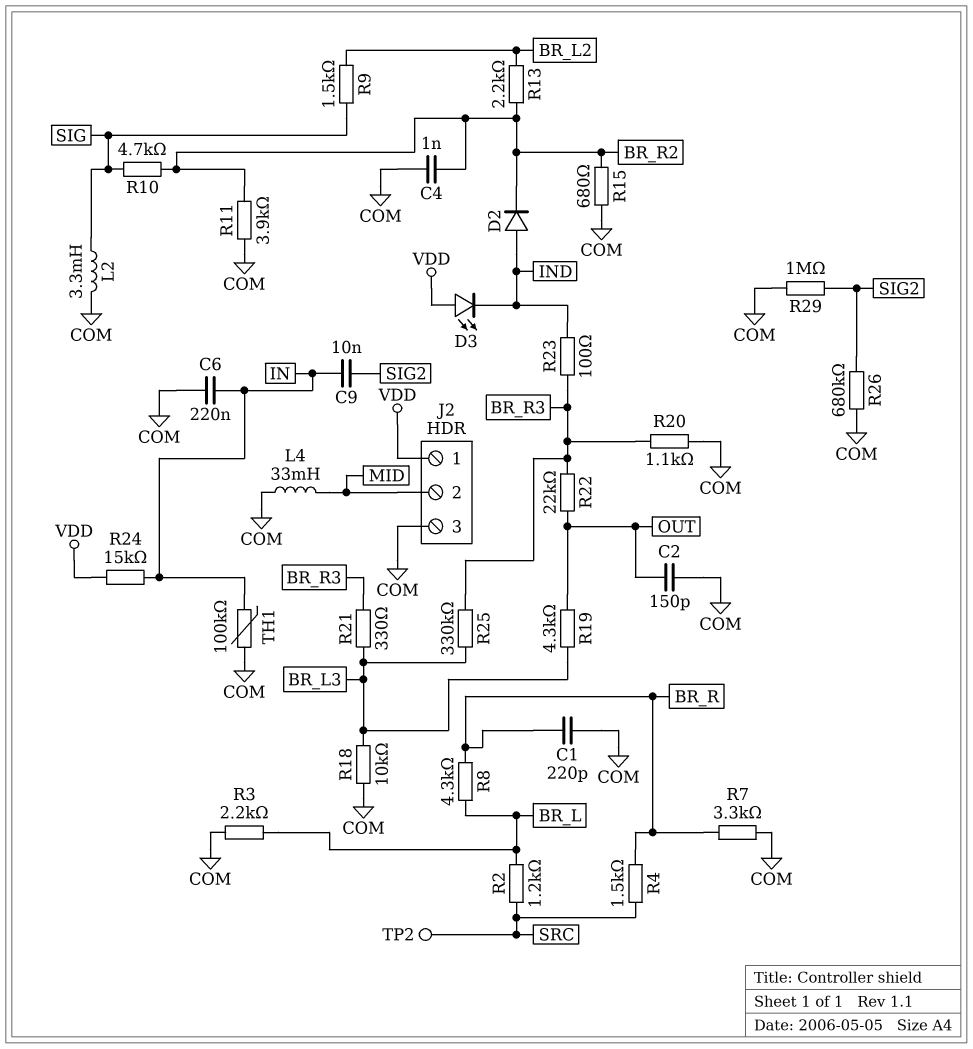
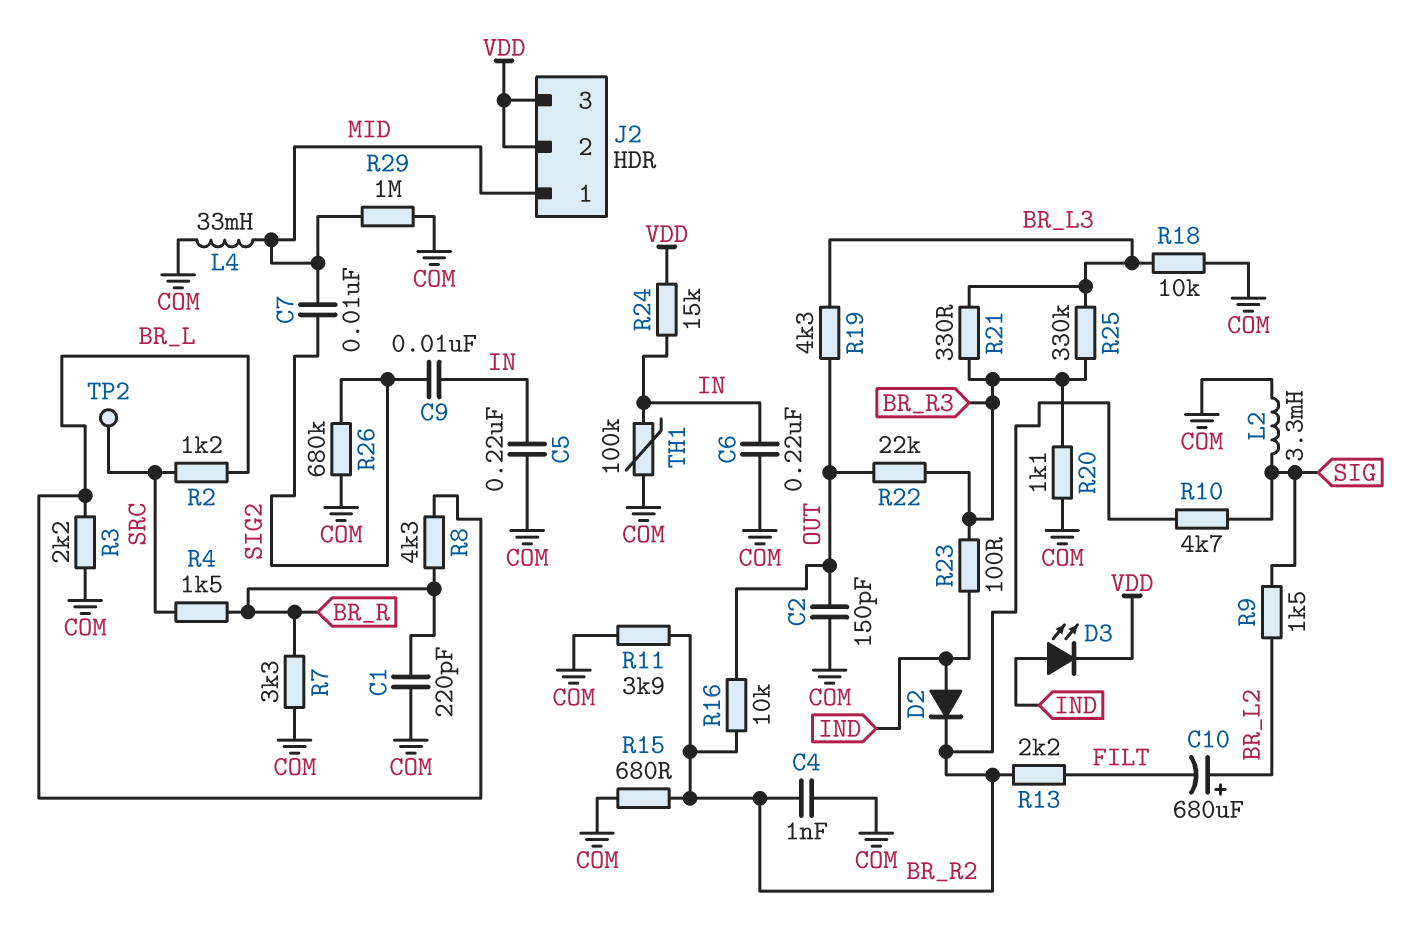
C5: none -> 220nF (COM, IN)
C7: none -> 10nF (MID, SIG2)
C10: none -> 680uF (plus BR_L2, minus FILT)
D3: LED (A VDD, K IND) -> LED (A IND, K VDD)
J2 pin 1: VDD -> MID
J2 pin 2: MID -> VDD
J2 pin 3: COM -> VDD
R13: 2.2k (BR_L2, BR_R2) -> 2.2k (BR_R2, FILT)
R16: none -> 10k (BR_R2, OUT)
R29: 1M (COM, SIG2) -> 1M (COM, MID)

